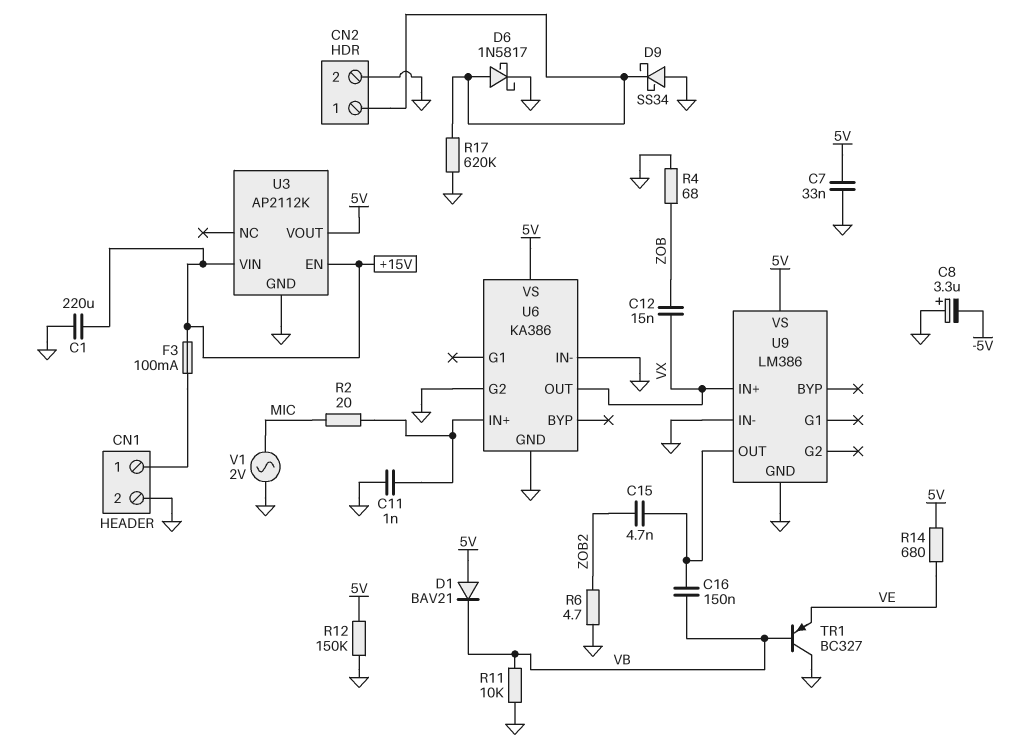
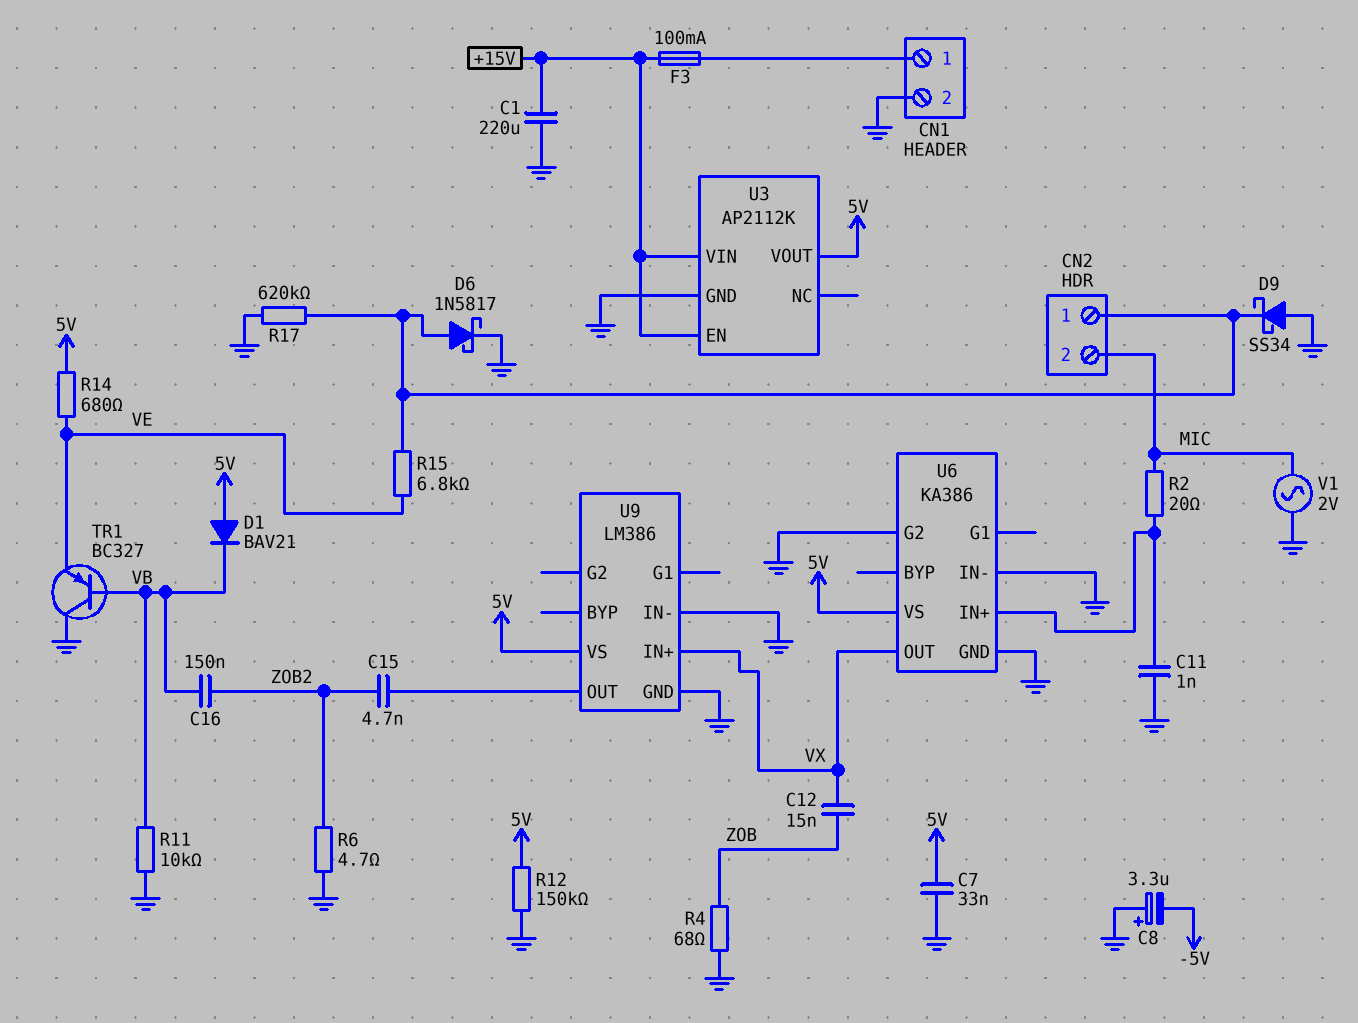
C16: 150nF (U9/OUT, VB) -> 150nF (VB, ZOB2)
CN2 pin 2: GND -> MIC
R15: none -> 6.8k (CN2/1, VE)

